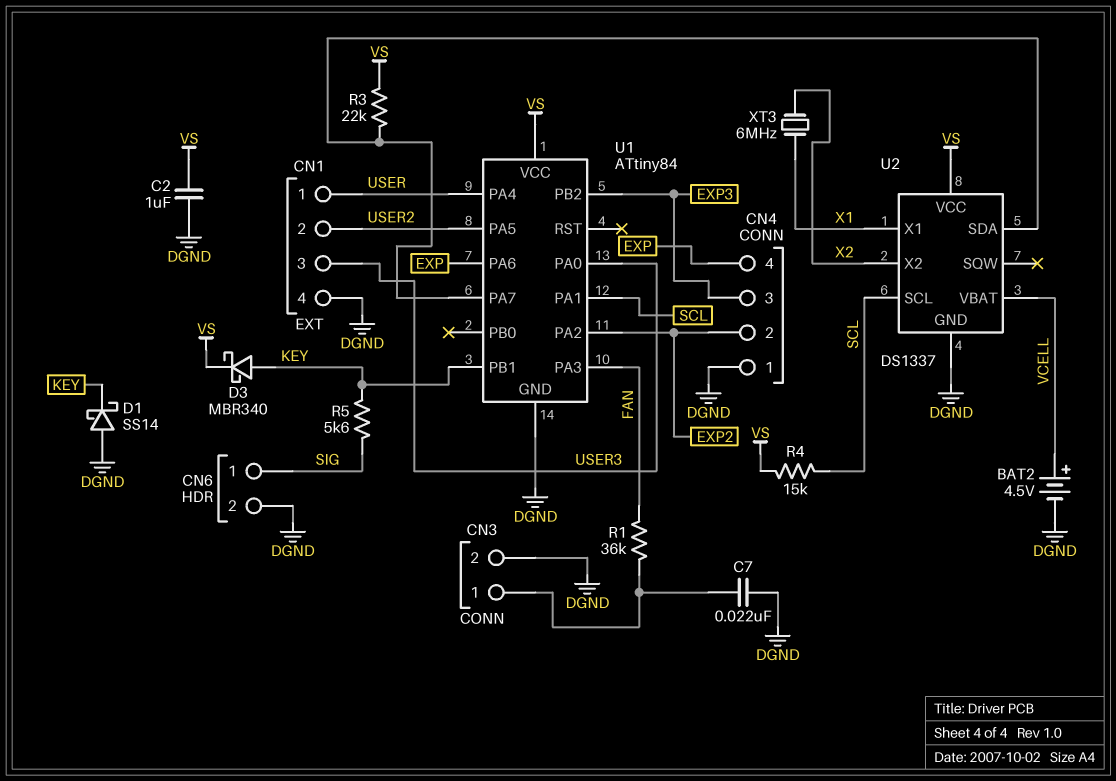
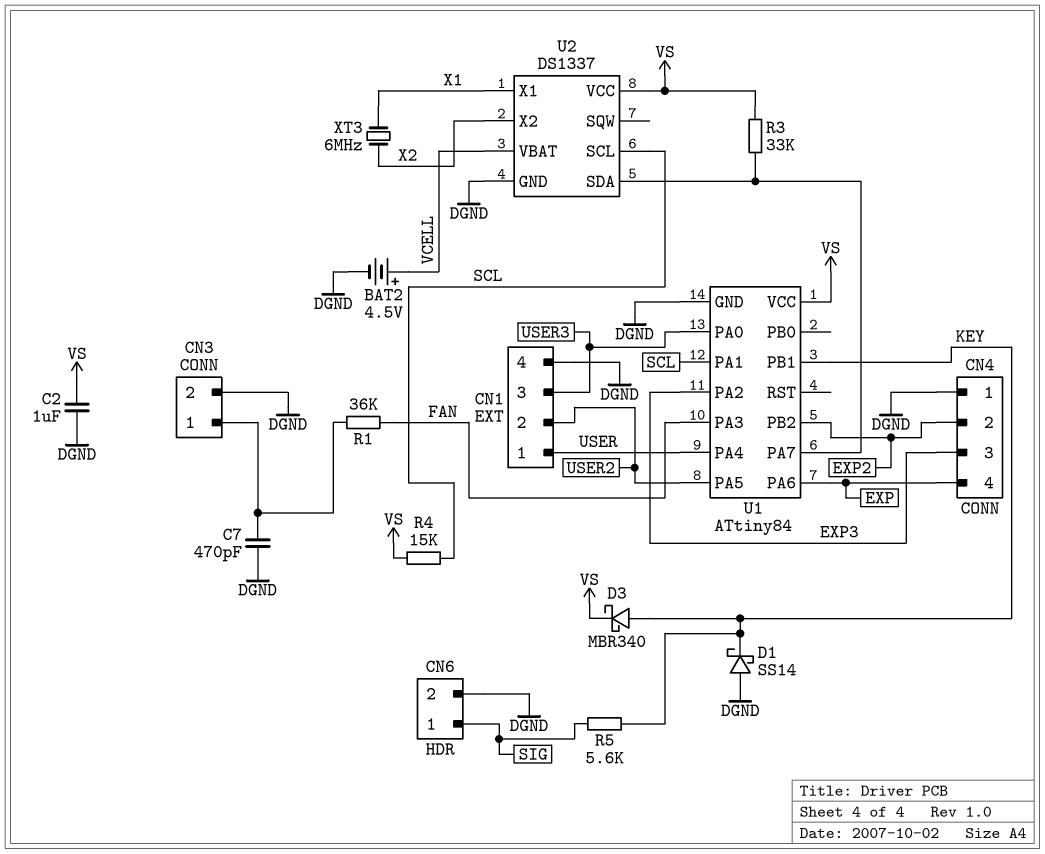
C7: 22nF (CN3/1, DGND) -> 470pF (CN3/1, DGND)
R3: 22k (U1/PA7, VS) -> 33k (U1/PA7, VS)
U1 pin PA2: EXP2 -> EXP3
U1 pin PB2: EXP3 -> EXP2

